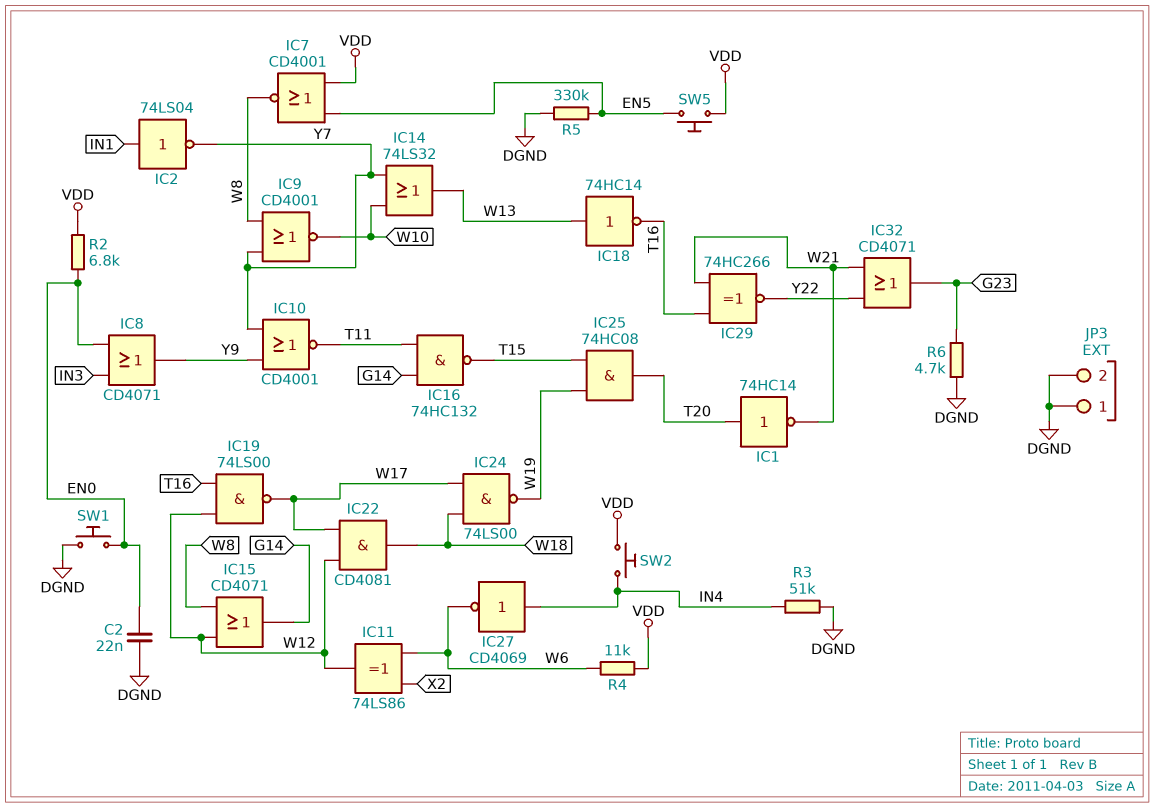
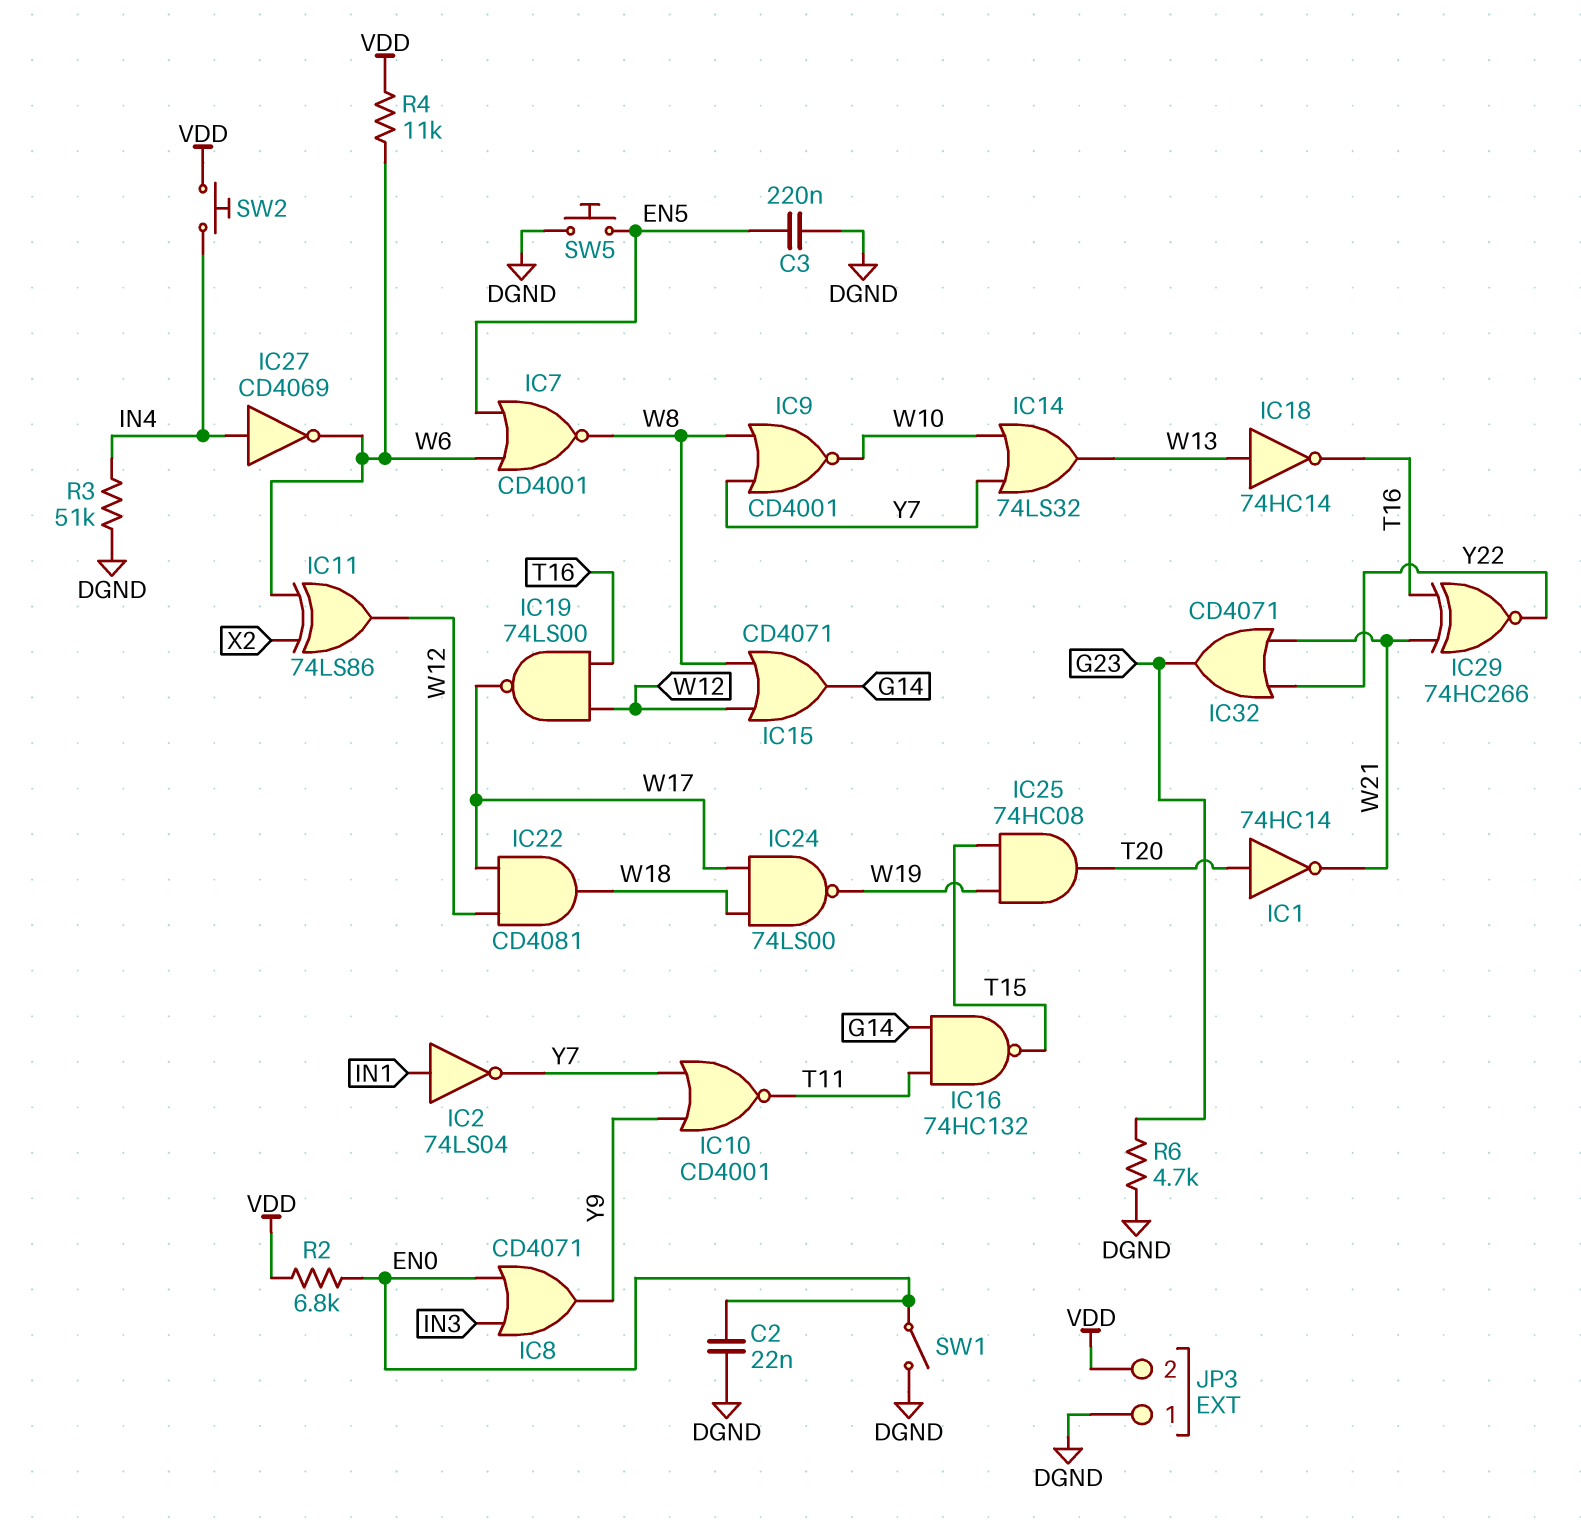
C3: none -> 220nF (DGND, EN5)
IC7: NOR CD4001 (in EN5, in VDD, out W8) -> NOR CD4001 (in EN5, in W6, out W8)
JP3 pin 2: DGND -> VDD
R5: 330k (DGND, EN5) -> none
SW1: button (DGND, EN0) -> switch (DGND, EN0)
SW5: button (EN5, VDD) -> button (DGND, EN5)

